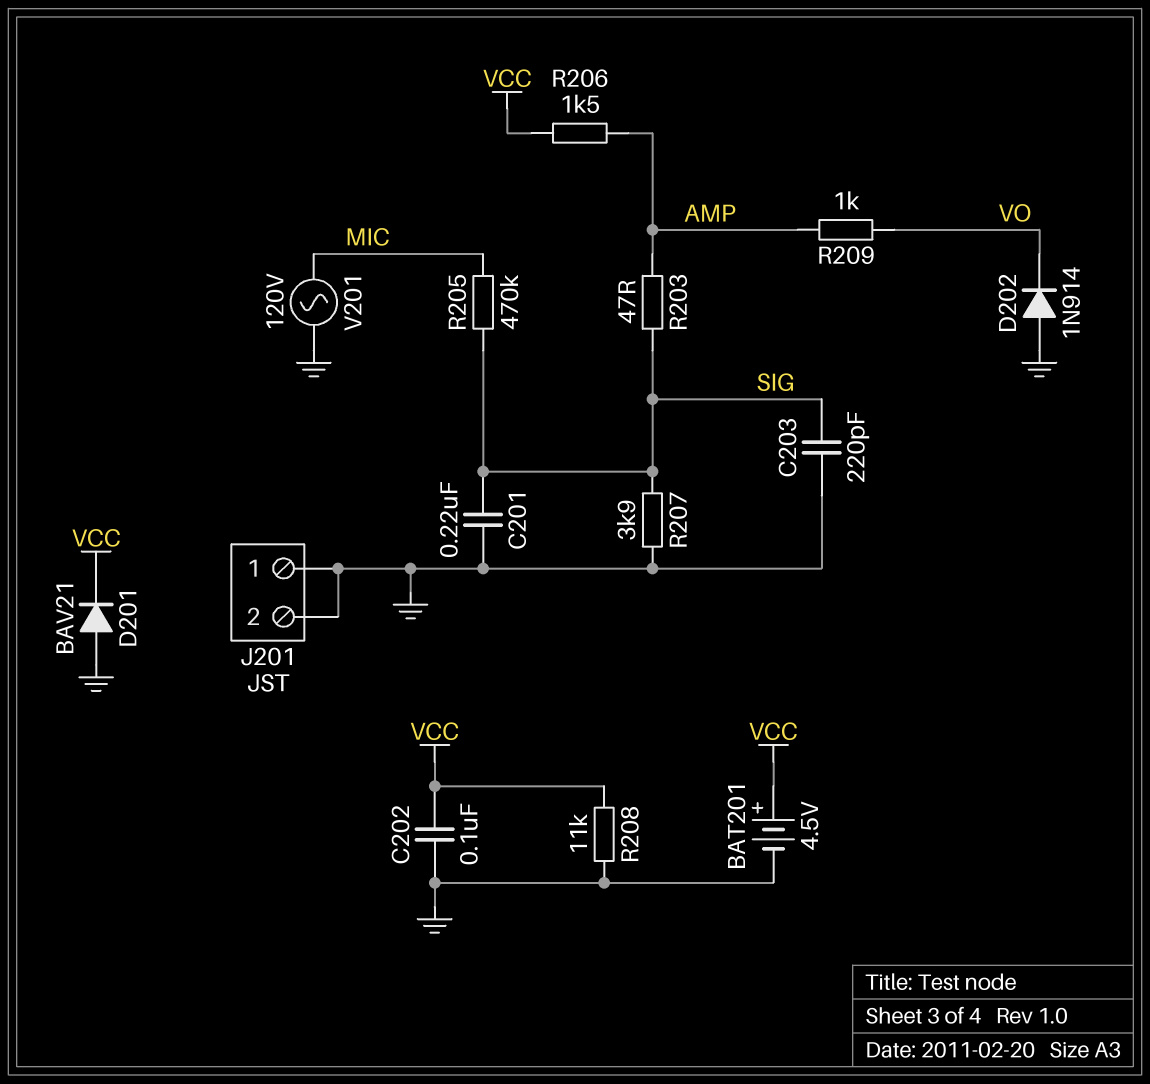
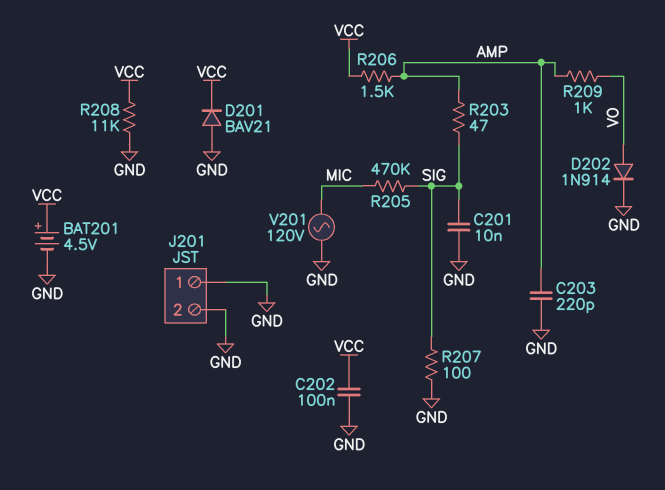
C201: 220nF (GND, SIG) -> 10nF (GND, SIG)
C203: 220pF (GND, SIG) -> 220pF (AMP, GND)
D202: diode 1N914 (A GND, K VO) -> diode 1N914 (A VO, K GND)
R207: 3.9k (GND, SIG) -> 100 (GND, SIG)

